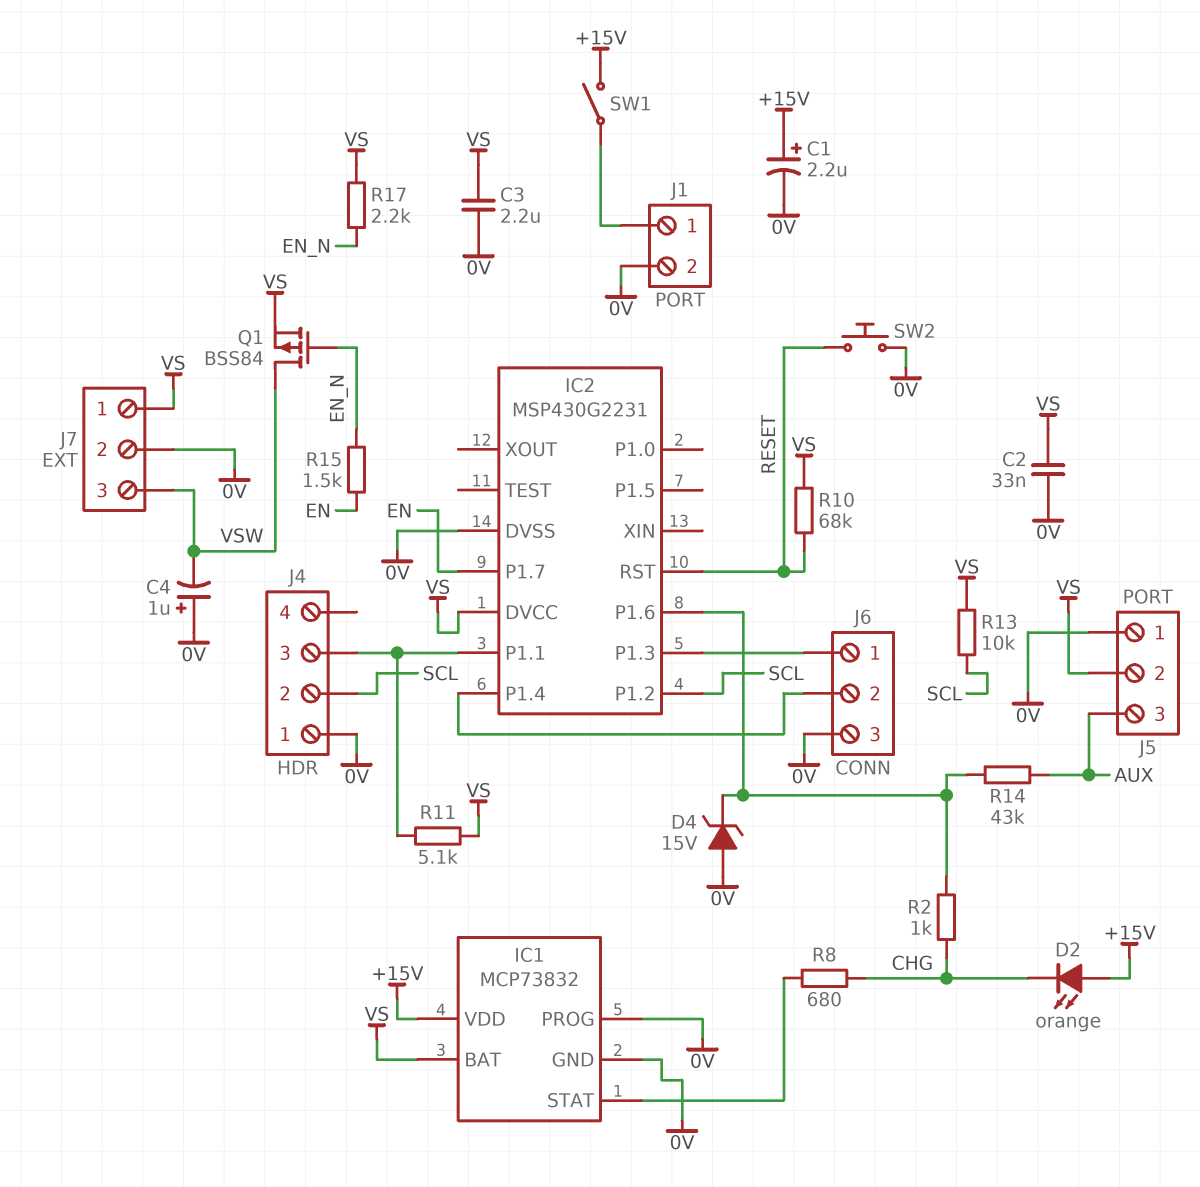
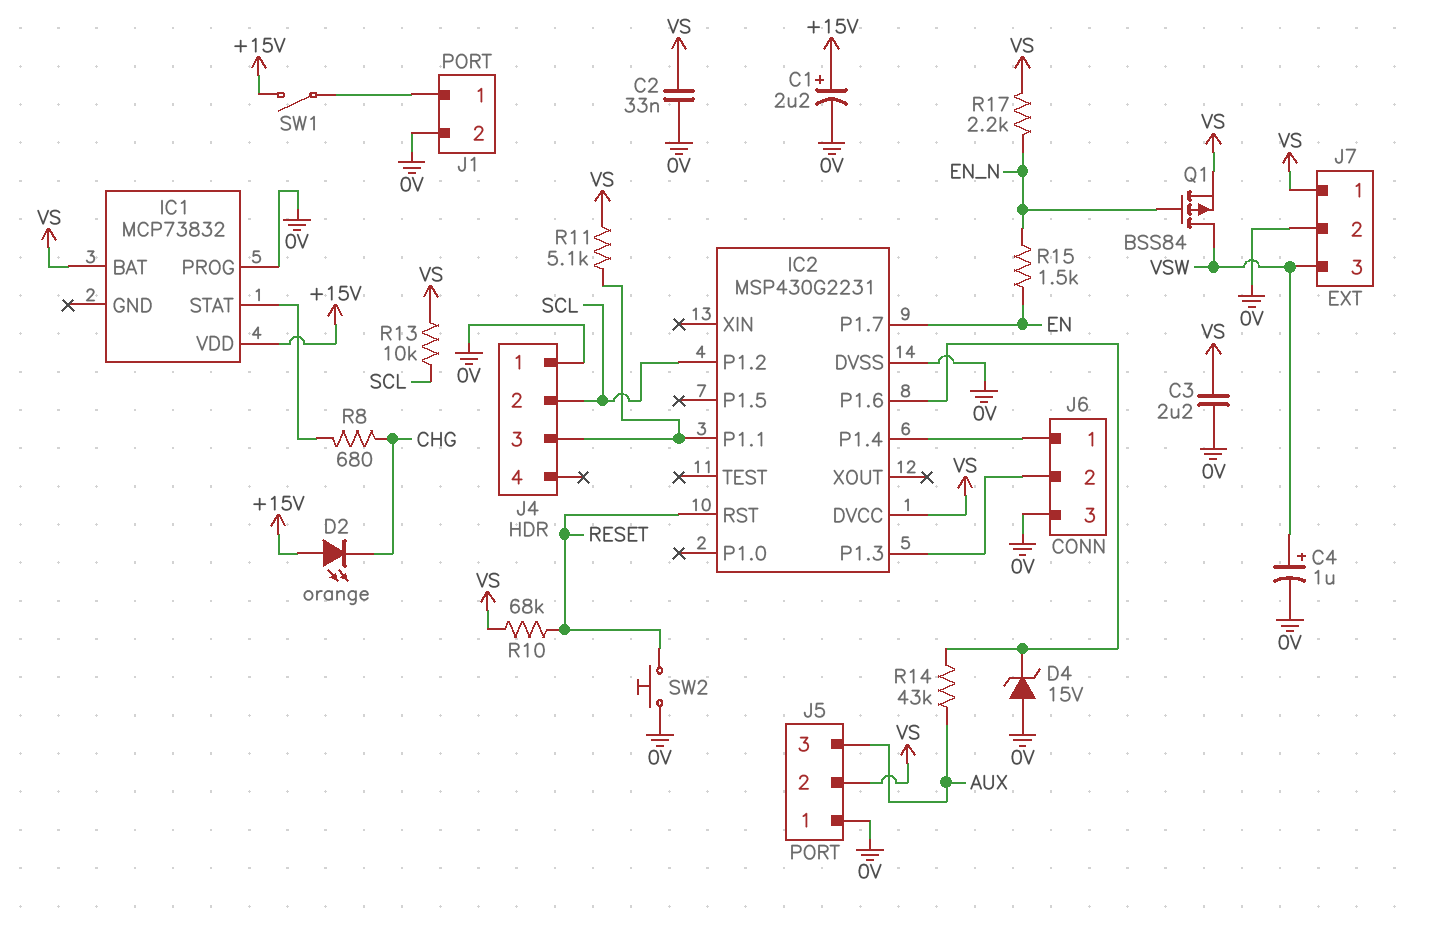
C4: 1uF (plus 0V, minus VSW) -> 1uF (plus VSW, minus 0V)
IC1 pin GND: 0V -> none
J6 pin 1: IC2/P1.3 -> IC2/P1.4
J6 pin 2: IC2/P1.4 -> IC2/P1.3
R2: 1k (CHG, IC2/P1.6) -> none

